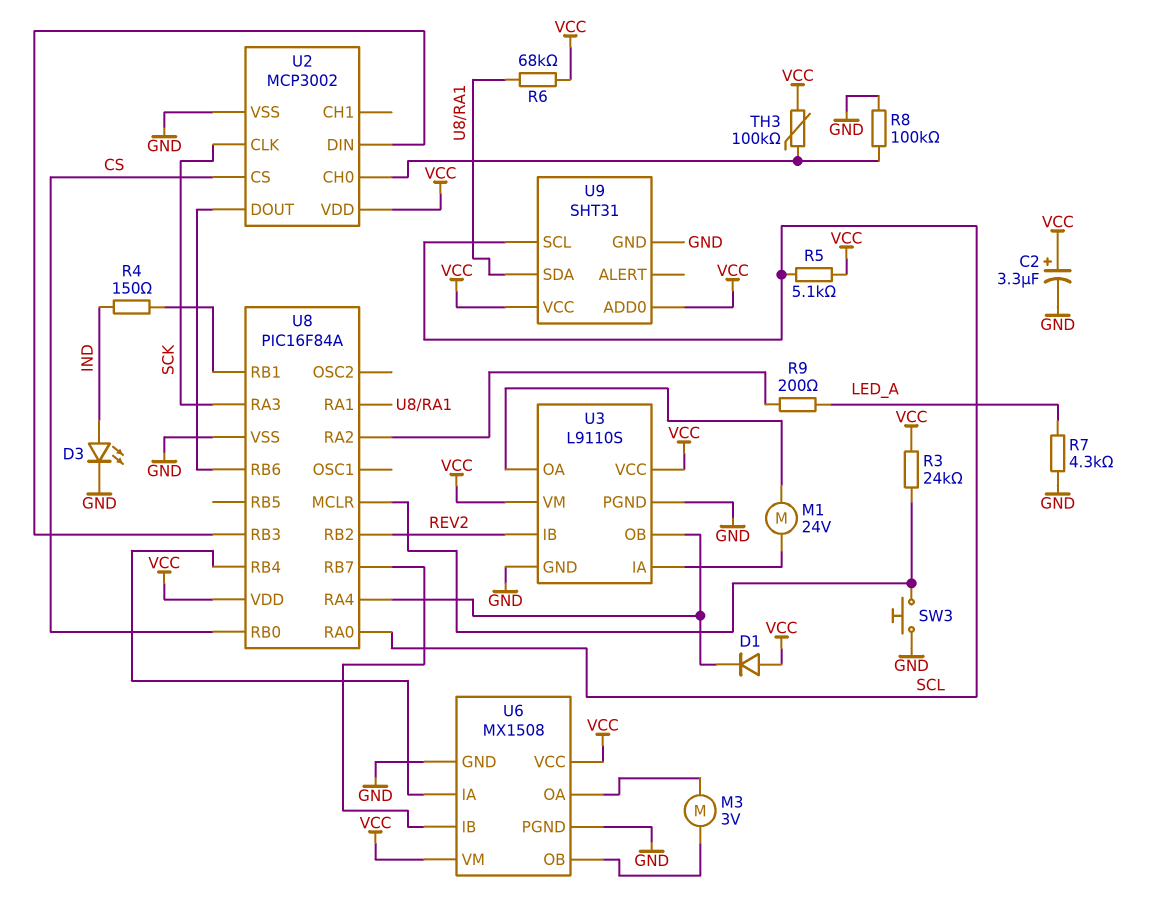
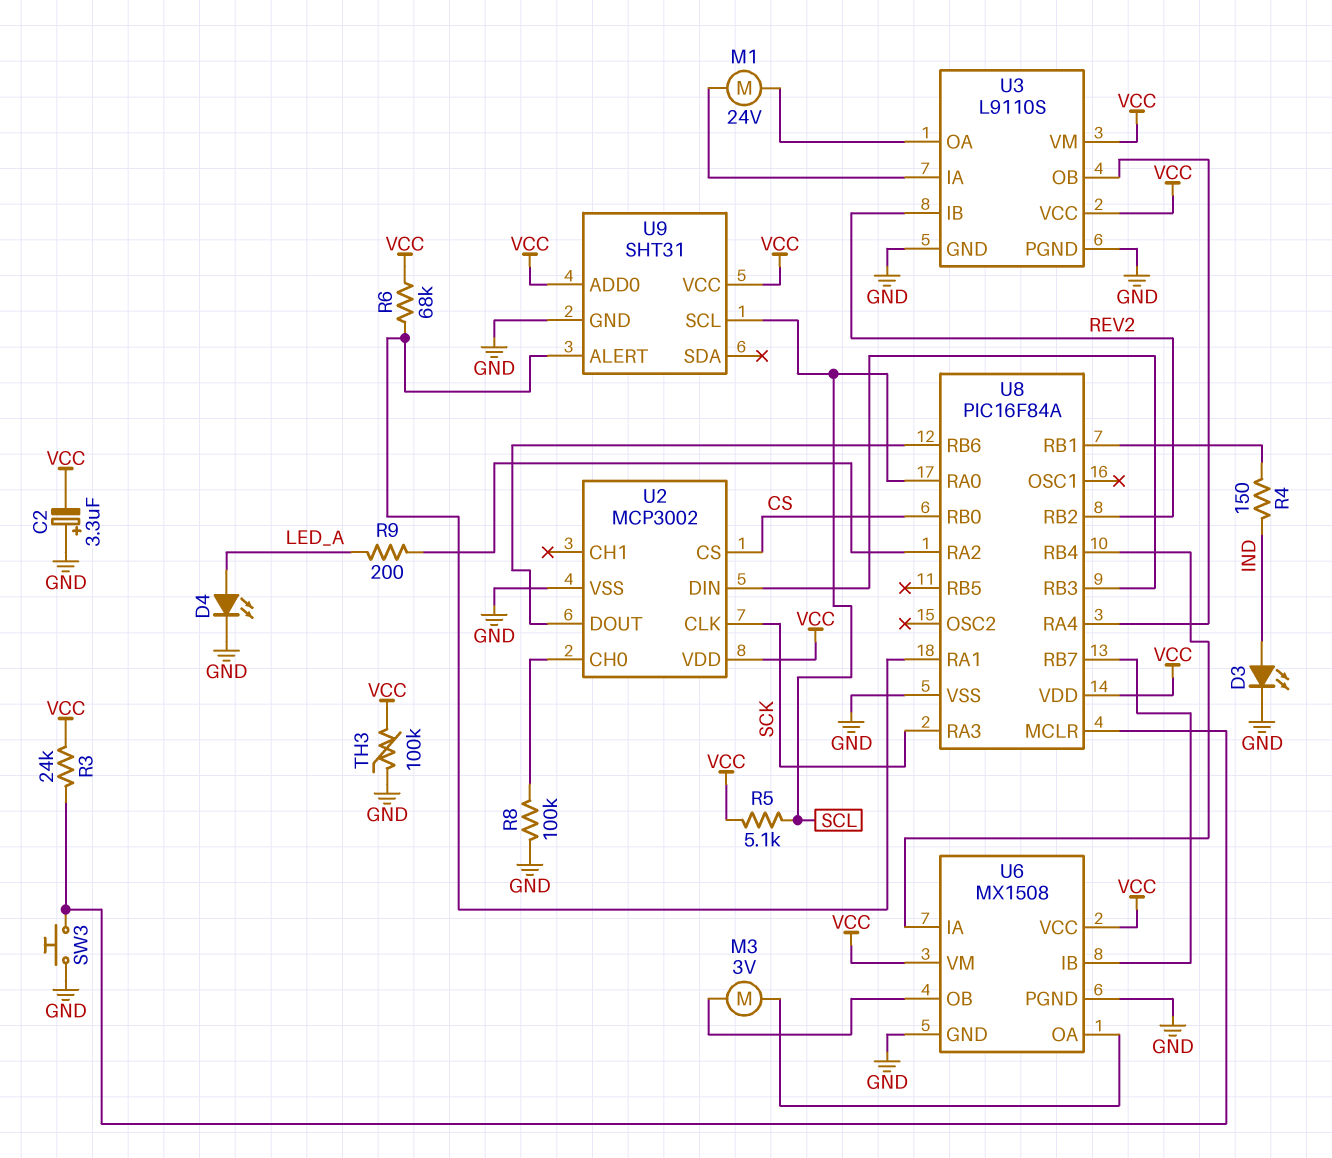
C2: 3.3uF (plus VCC, minus GND) -> 3.3uF (plus GND, minus VCC)
D1: diode (A VCC, K U3/OB) -> none
D4: none -> LED (A LED_A, K GND)
R7: 4.3k (GND, LED_A) -> none
TH3: 100k (U2/CH0, VCC) -> 100k (GND, VCC)
U9 pin ALERT: none -> U8/RA1
U9 pin SDA: U8/RA1 -> none

